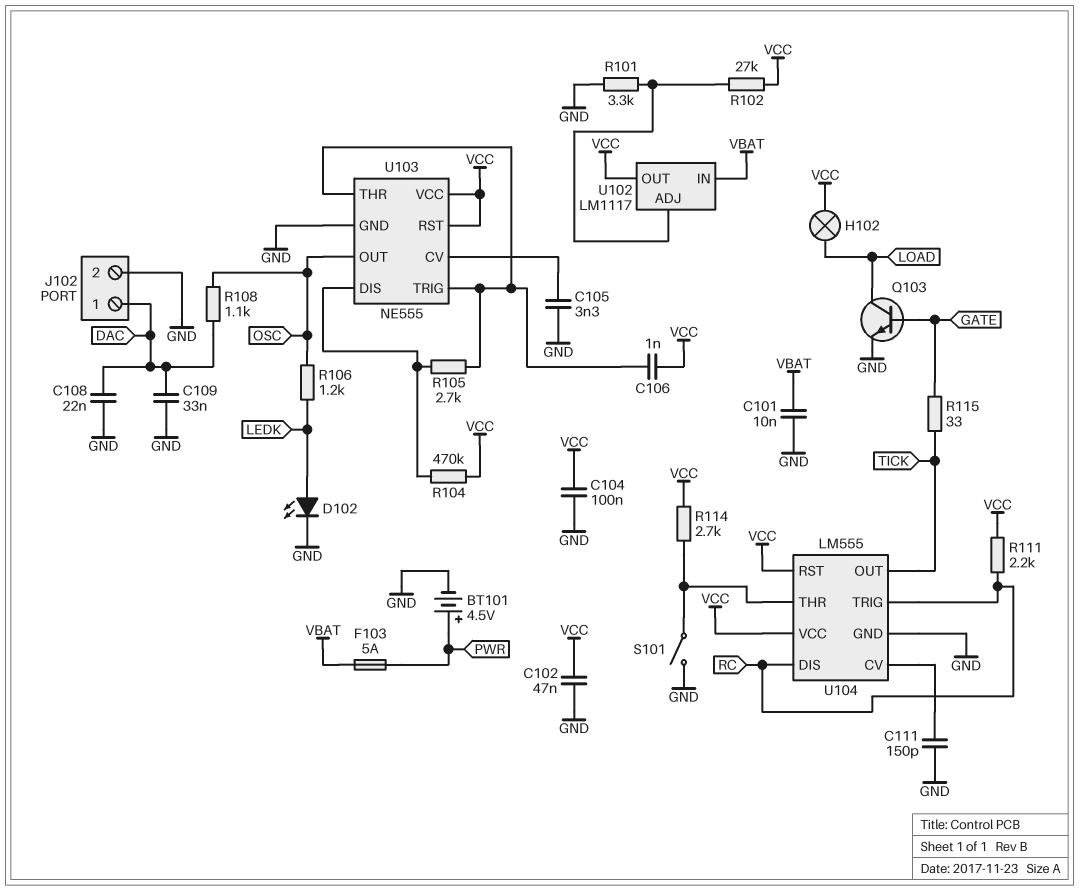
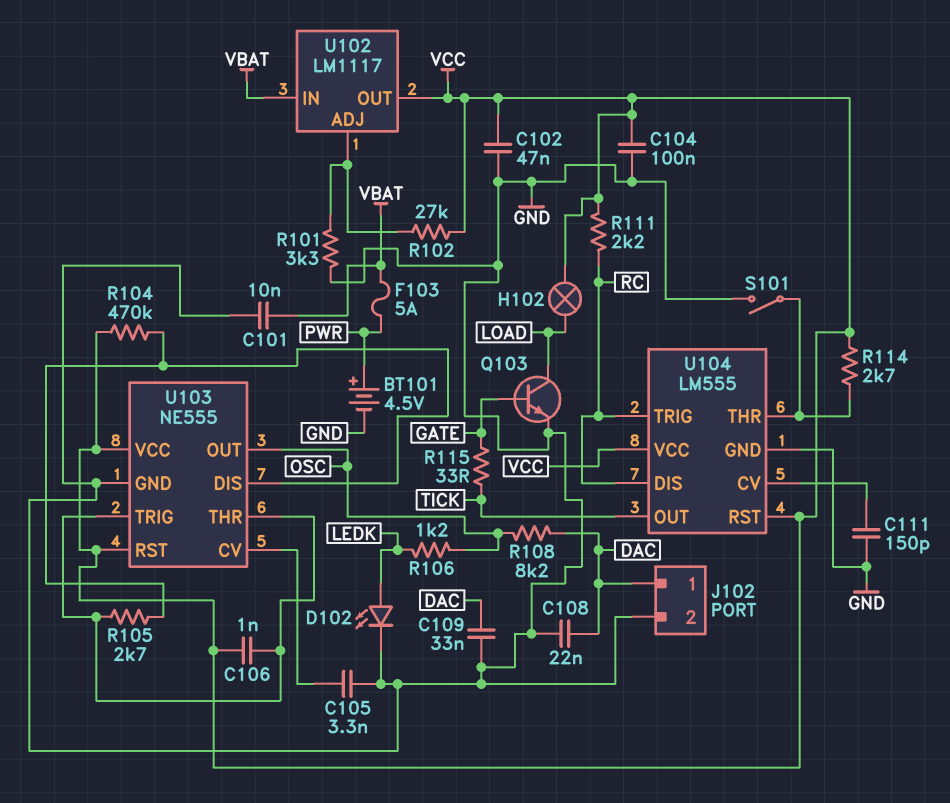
R108: 1.1k (DAC, OSC) -> 8.2k (DAC, OSC)

